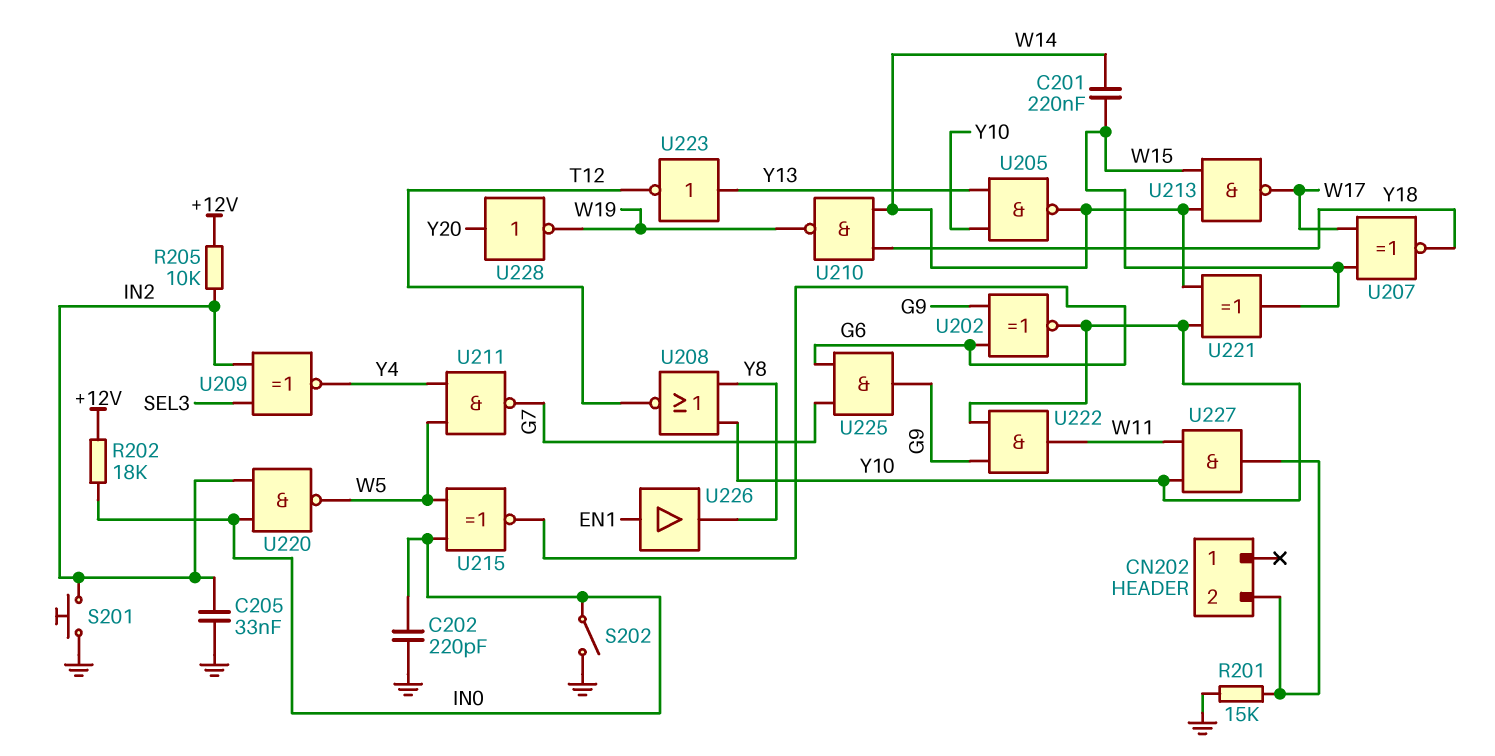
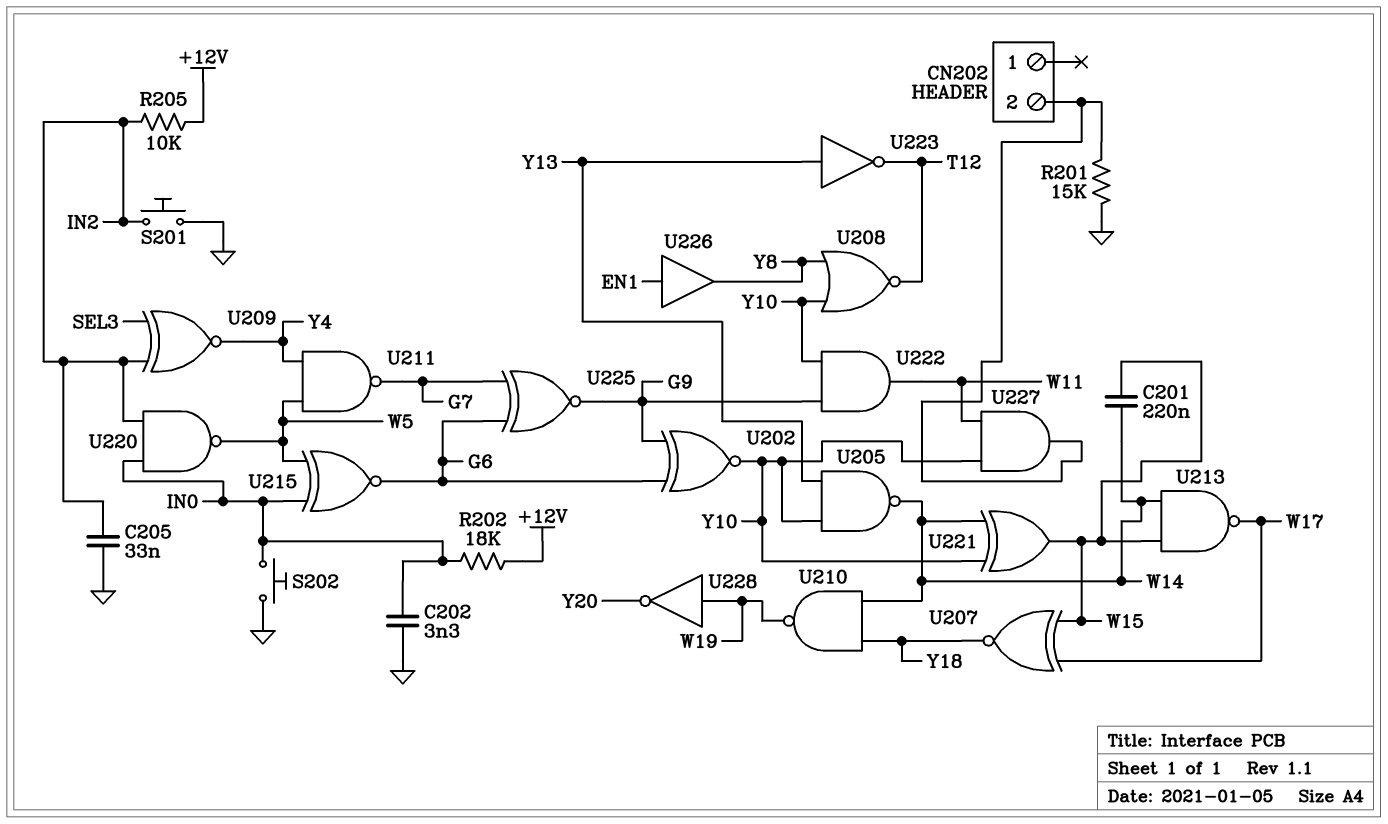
C202: 220pF (GND, IN0) -> 3.3nF (GND, IN0)
S202: switch (GND, IN0) -> button (GND, IN0)
U225: AND (in G6, in G7, out G9) -> XNOR (in G6, in G7, out G9)
U228: NOT (in Y20, out W19) -> NOT (in W19, out Y20)

